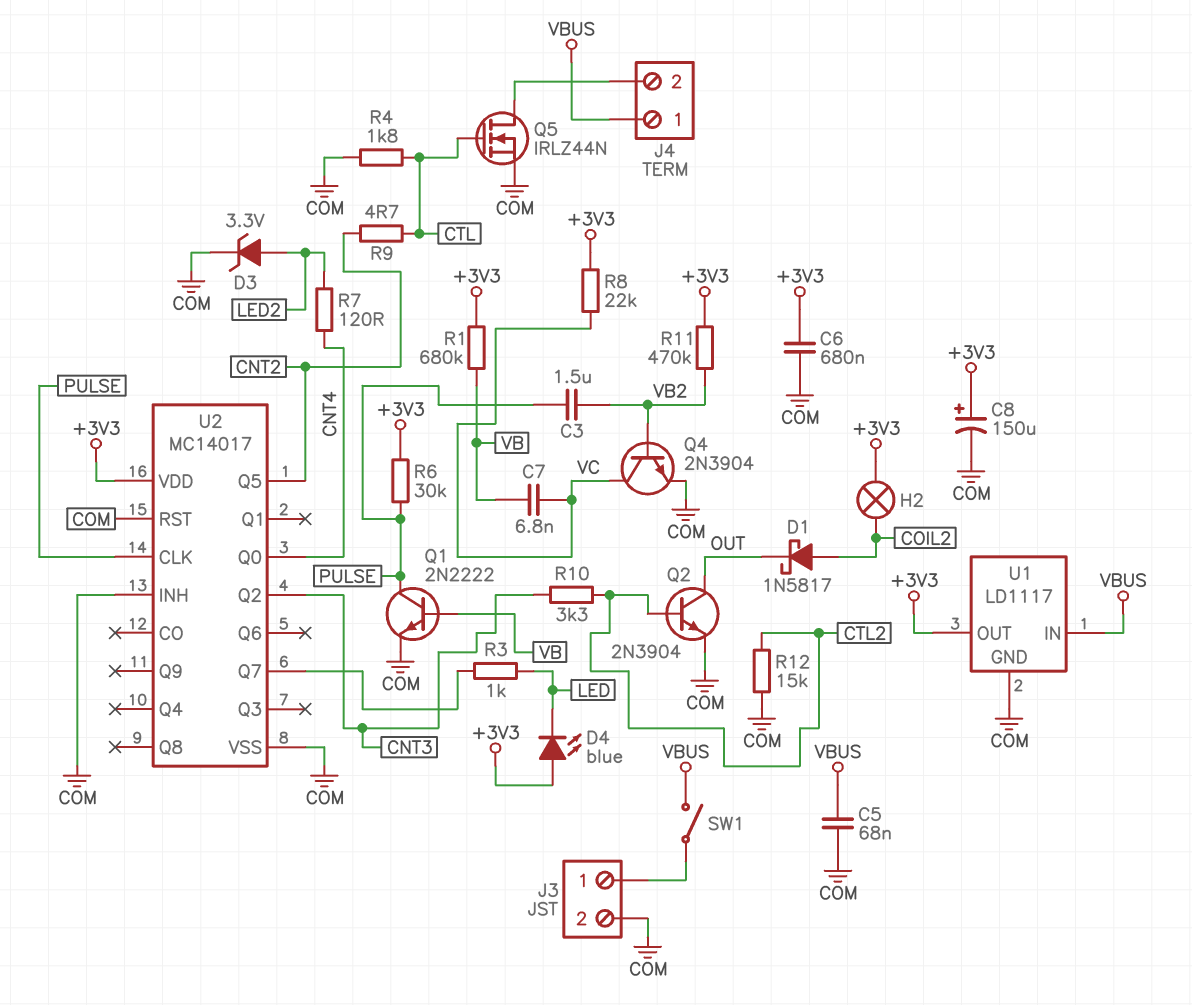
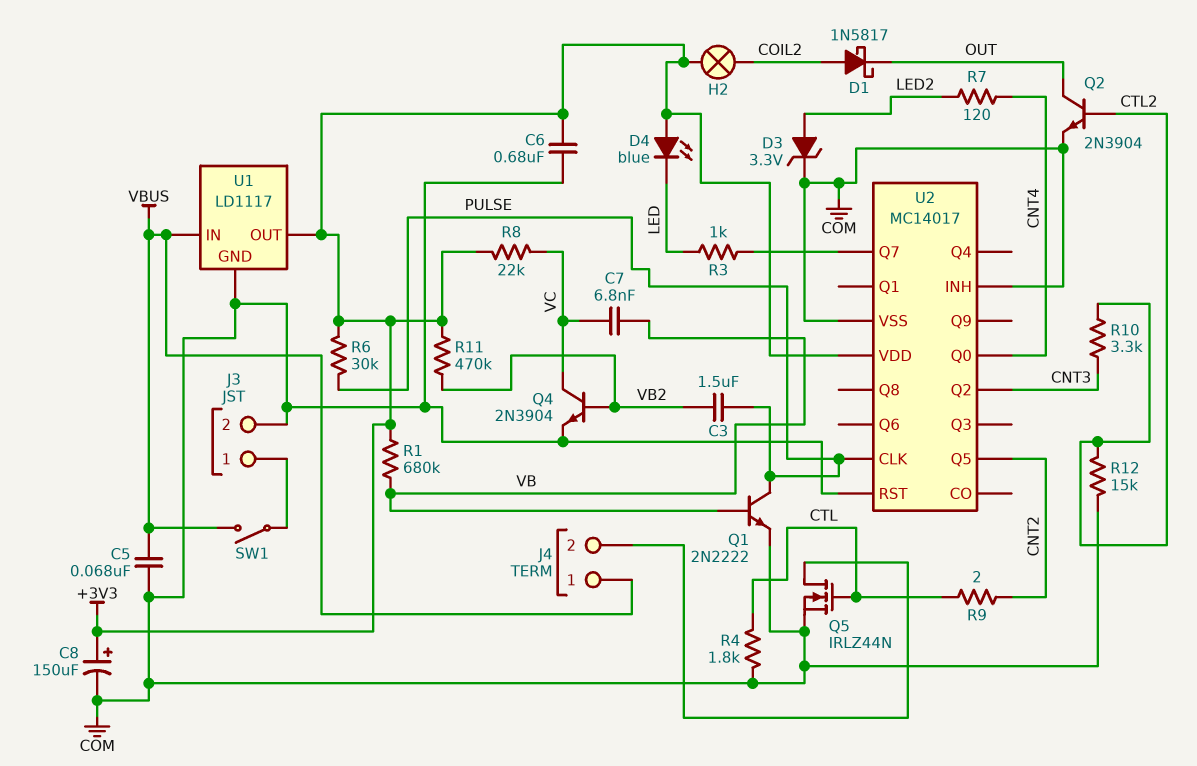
R9: 4.7 (CNT2, CTL) -> 2 (CNT2, CTL)

